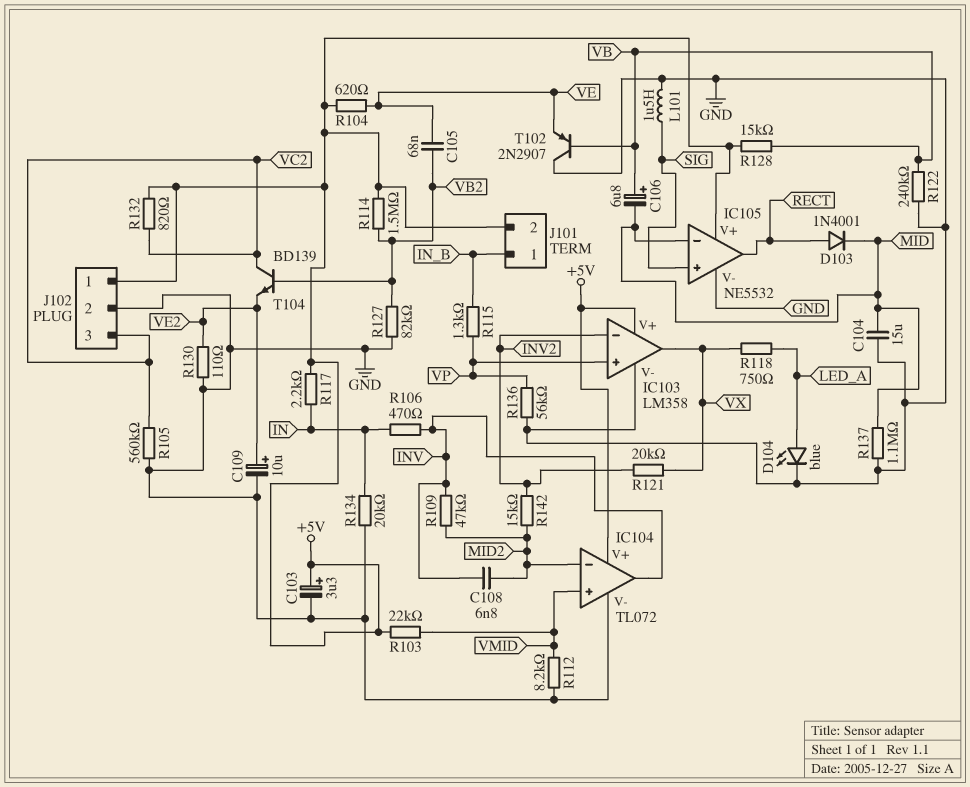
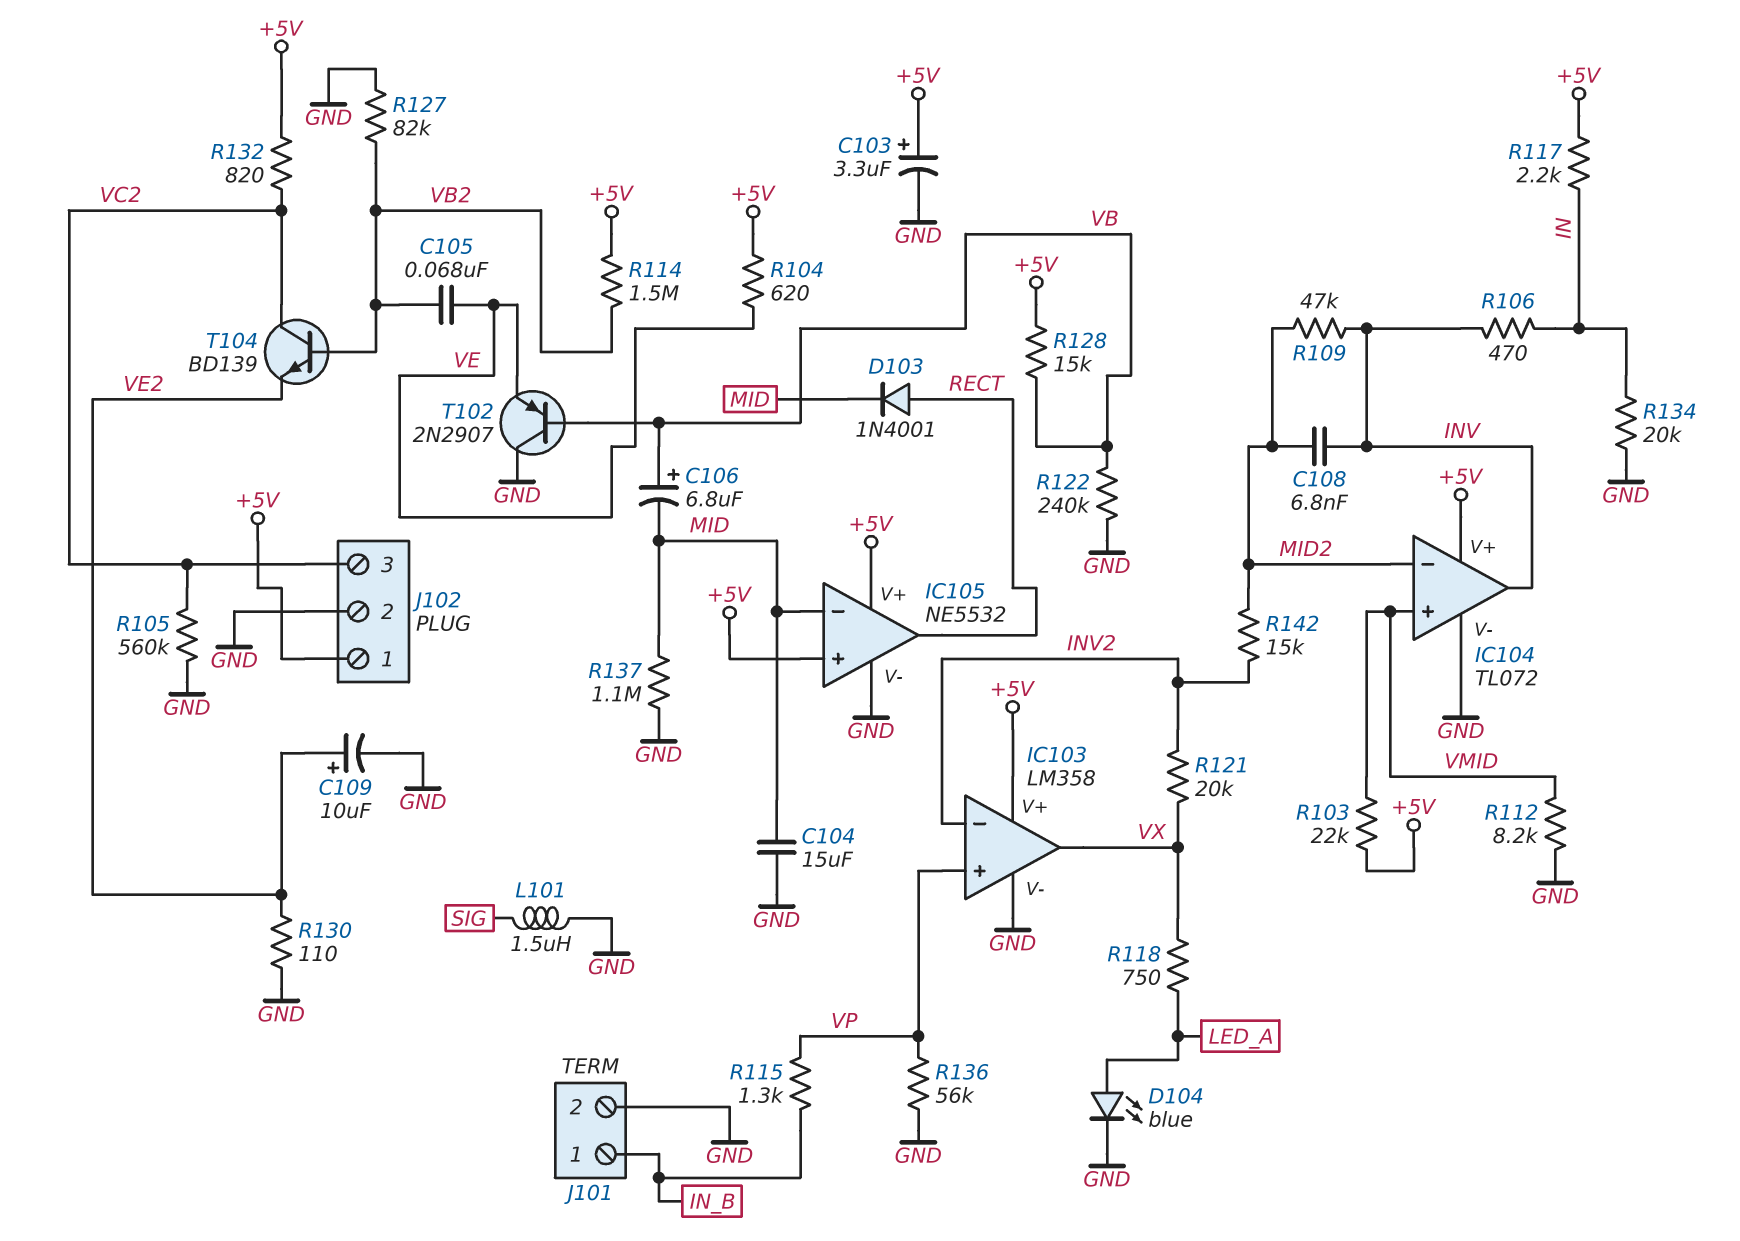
IC105 pin in+: SIG -> +5V
J101 pin 2: +5V -> GND

